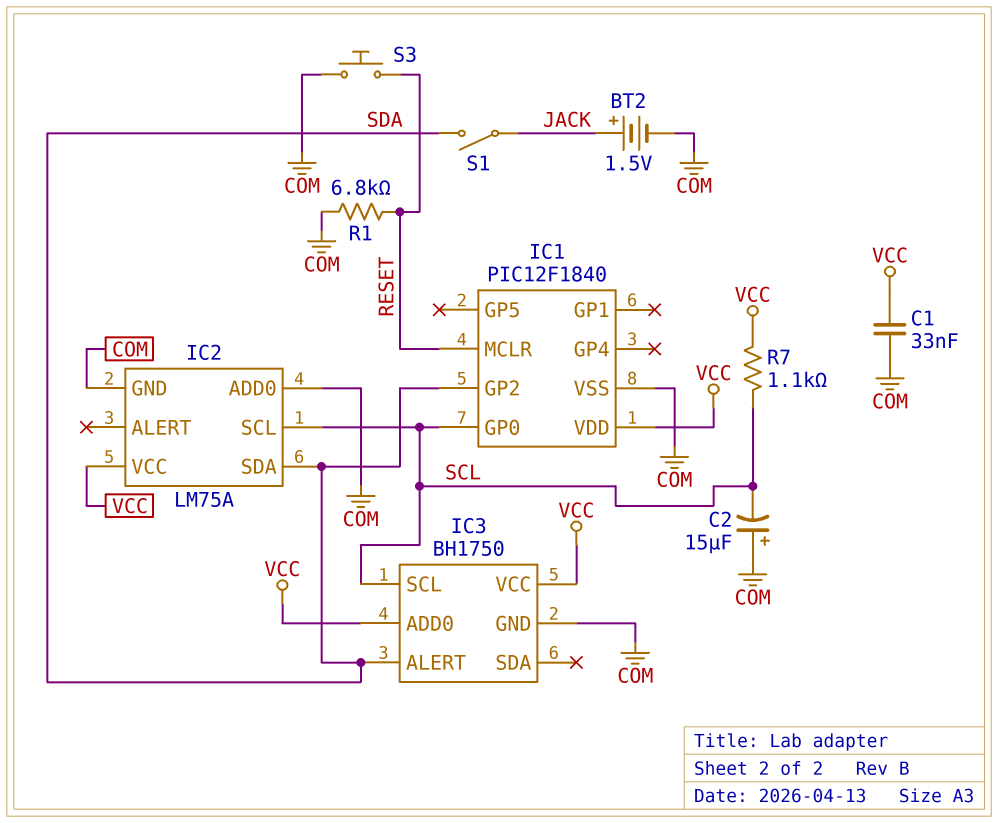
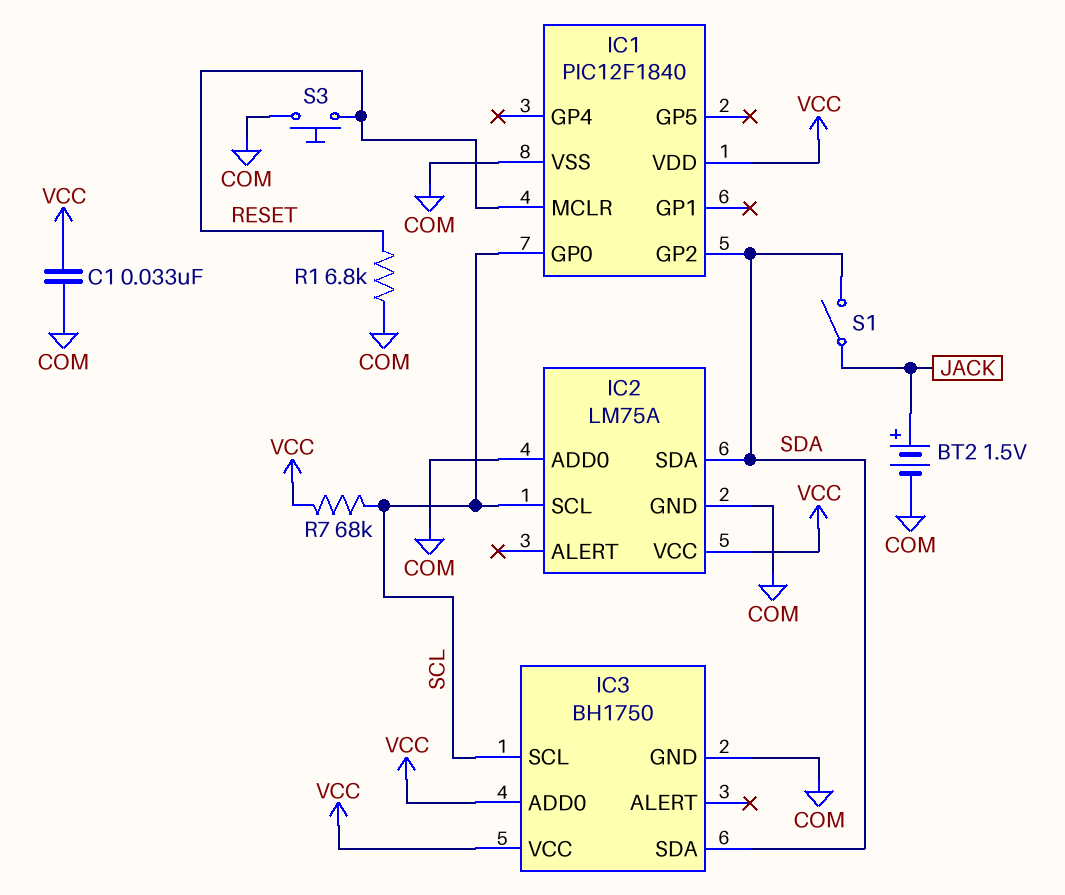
C2: 15uF (plus COM, minus SCL) -> none
IC3 pin ALERT: SDA -> none
IC3 pin SDA: none -> SDA
R7: 1.1k (SCL, VCC) -> 68k (SCL, VCC)

